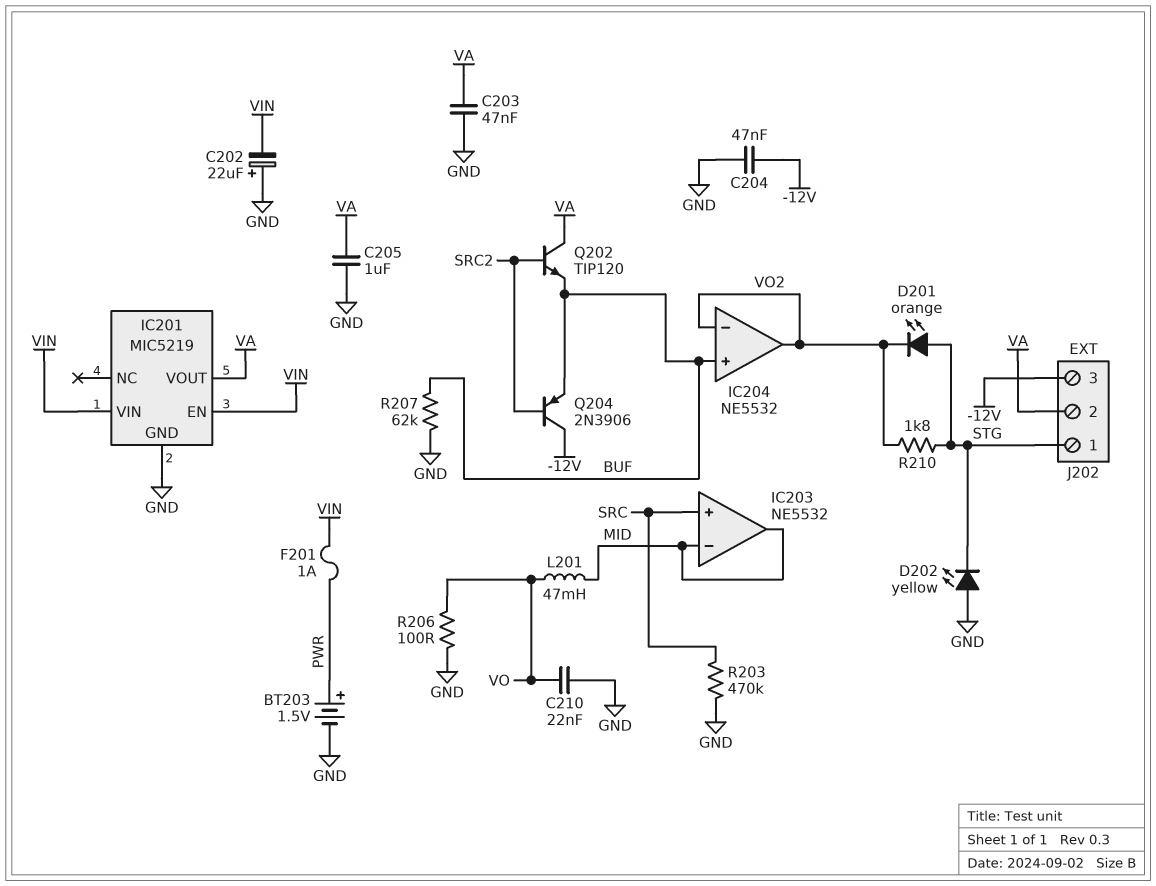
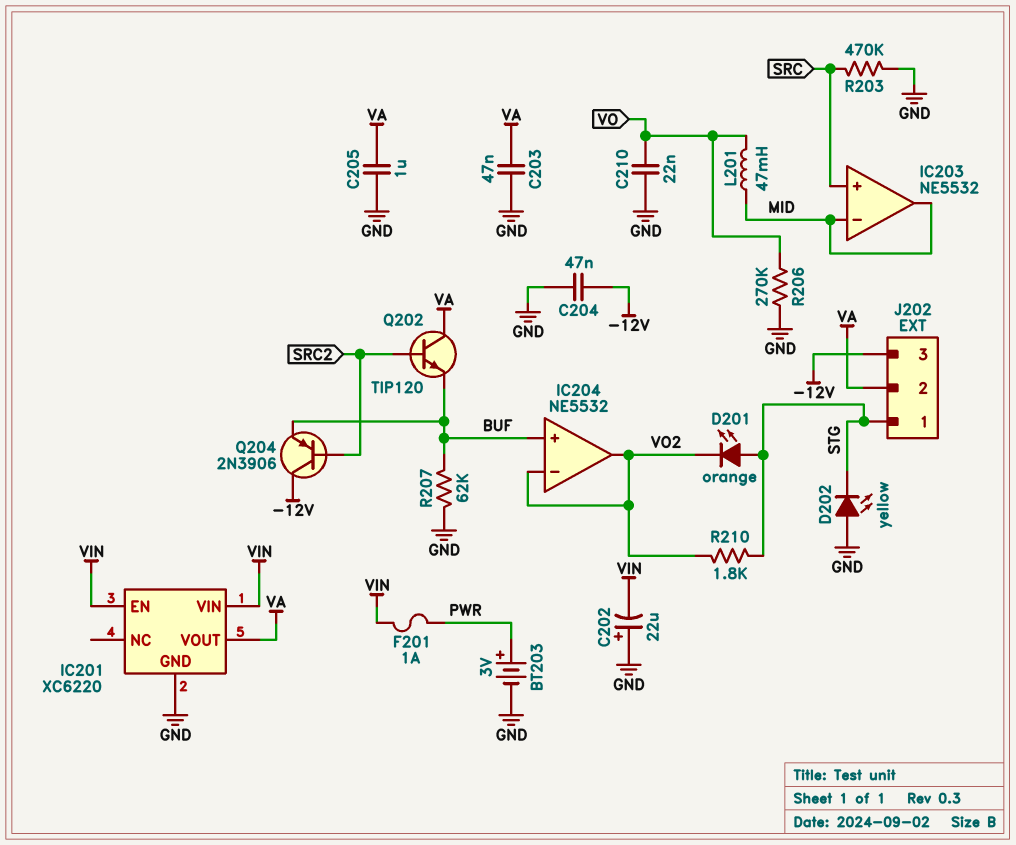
BT203: 1.5V (plus PWR, minus GND) -> 3V (plus PWR, minus GND)
IC201: MIC5219 -> XC6220
R206: 100 (GND, VO) -> 270k (GND, VO)

